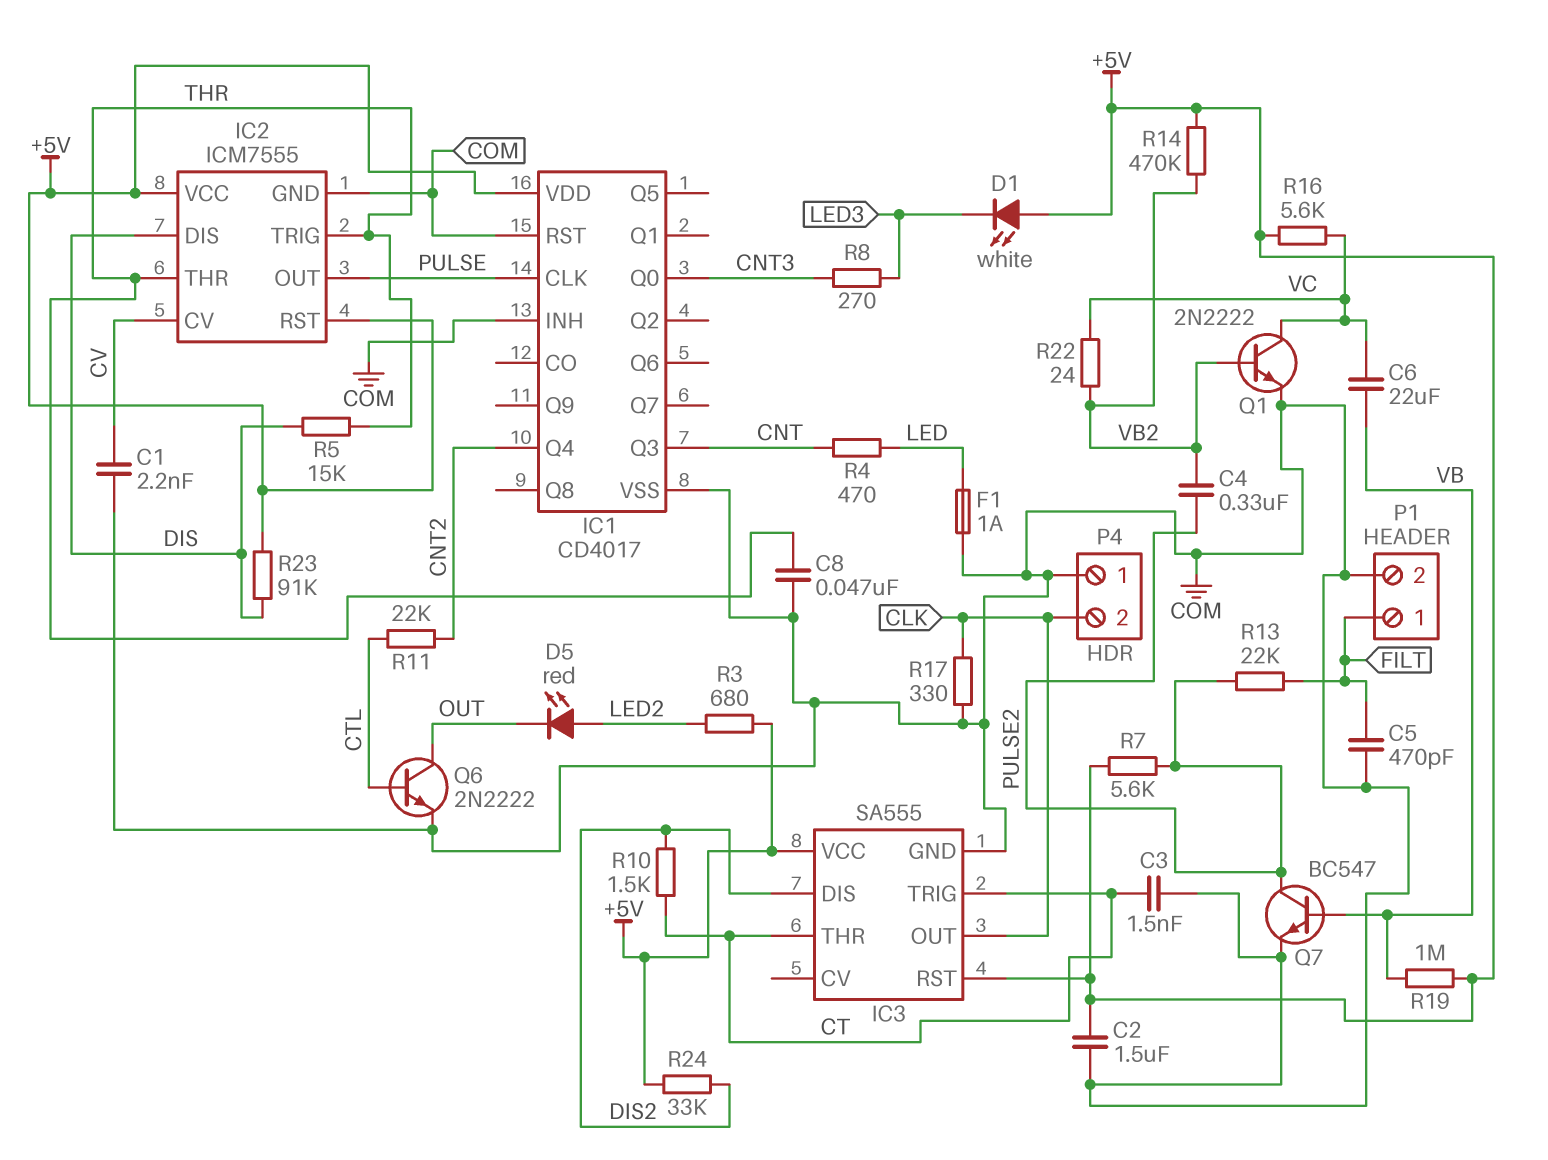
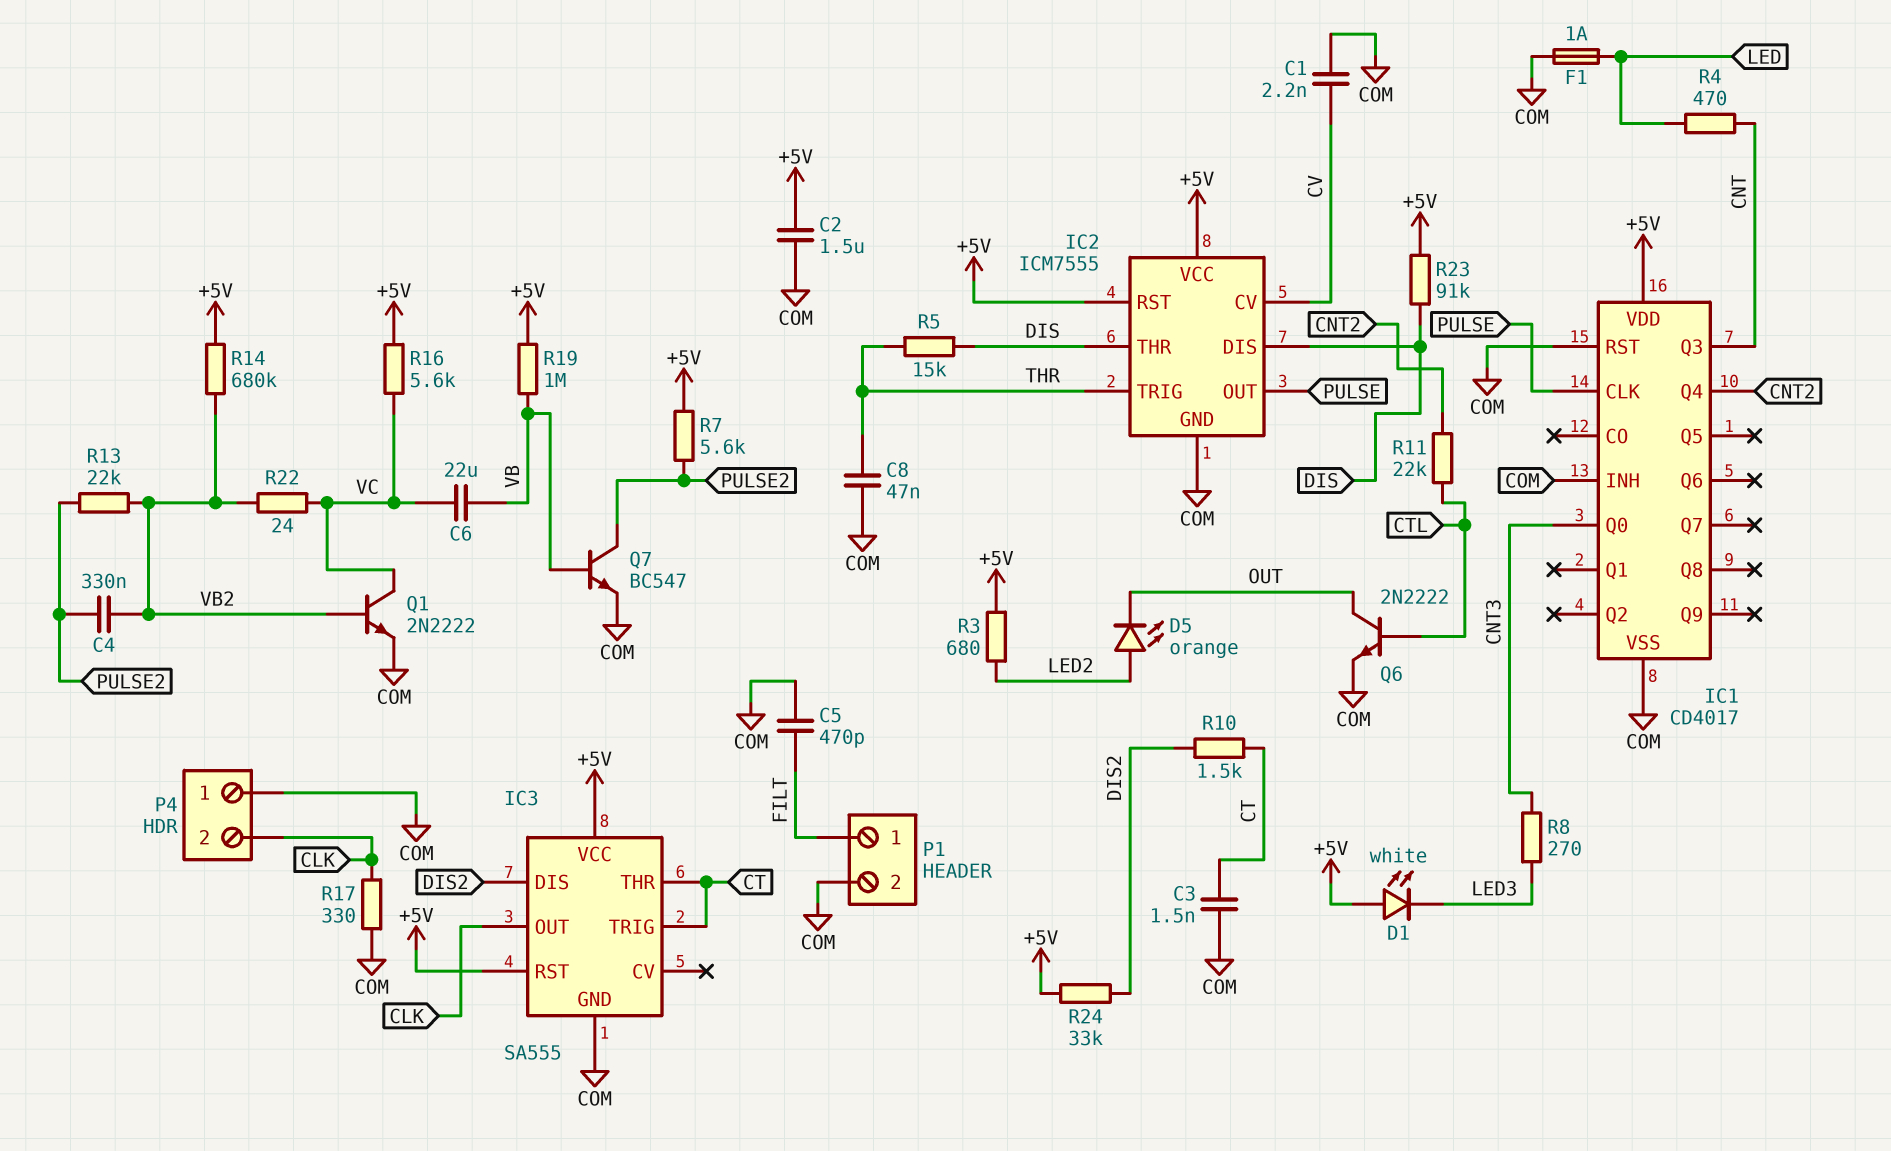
D5: LED red (A LED2, K OUT) -> LED orange (A LED2, K OUT)
IC2 pin THR: THR -> DIS
R13: 22k (FILT, PULSE2) -> 22k (PULSE2, VB2)
R14: 470k (+5V, VB2) -> 680k (+5V, VB2)

